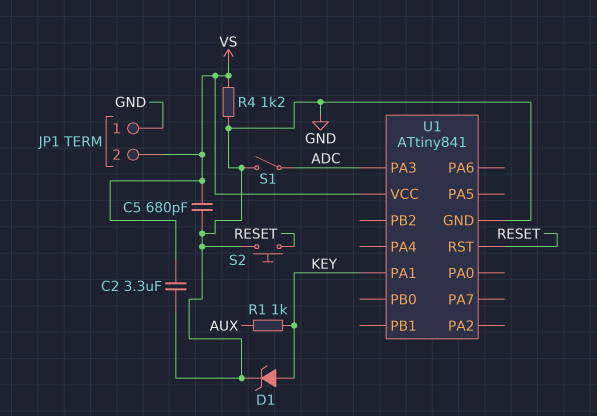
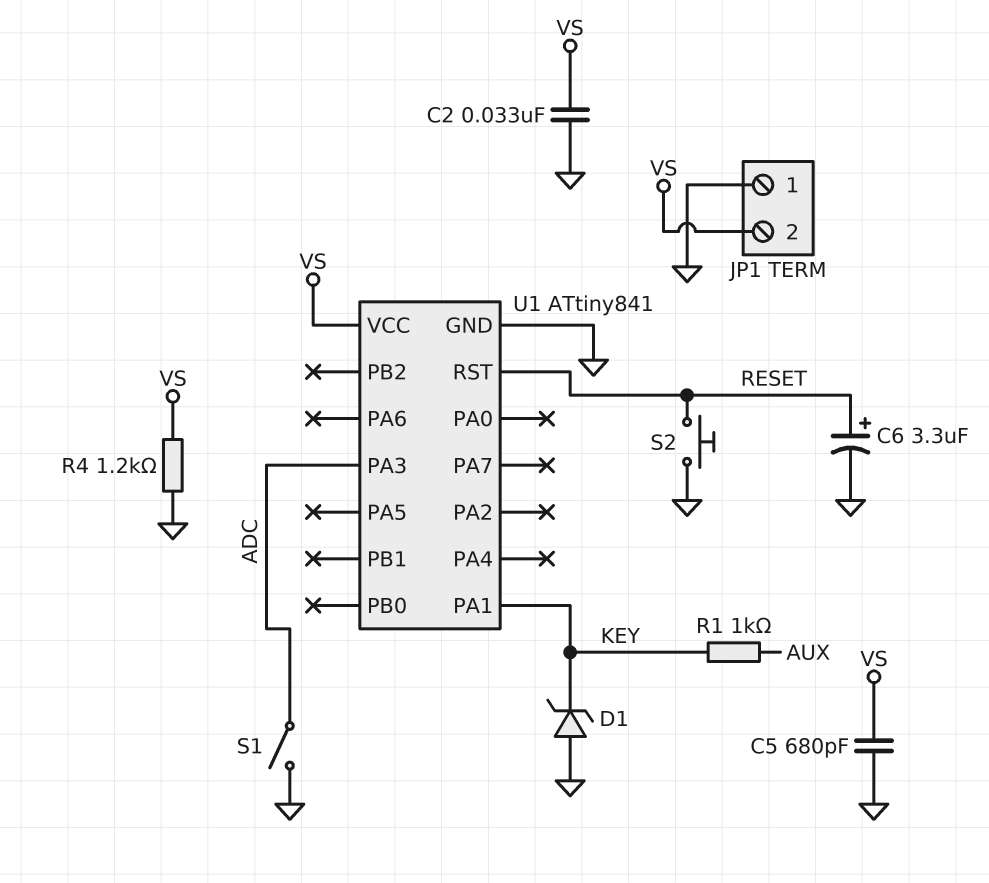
C2: 3.3uF (GND, VS) -> 33nF (GND, VS)
C6: none -> 3.3uF (plus RESET, minus GND)
D1: zener (A KEY, K GND) -> zener (A GND, K KEY)

